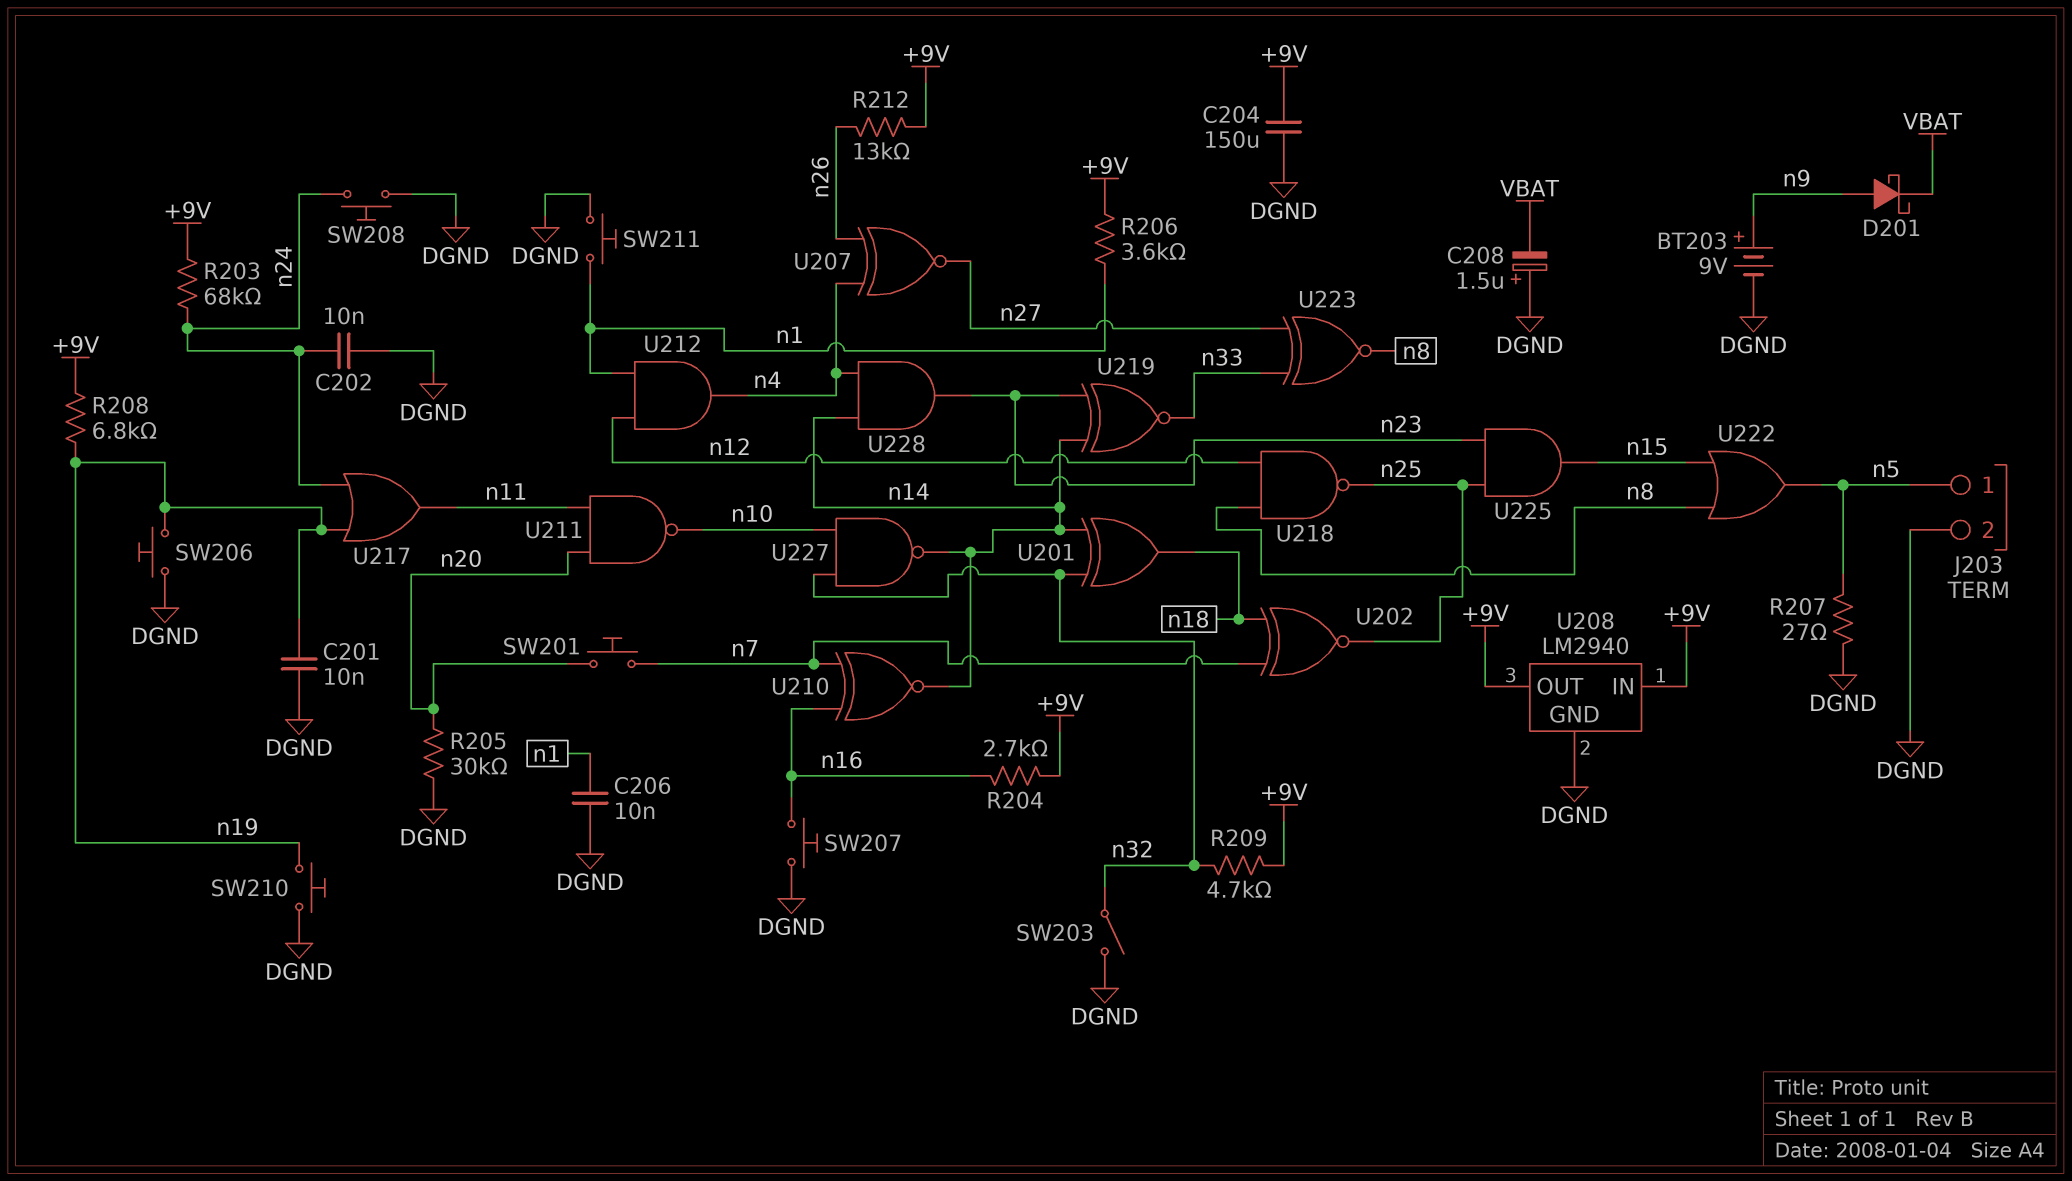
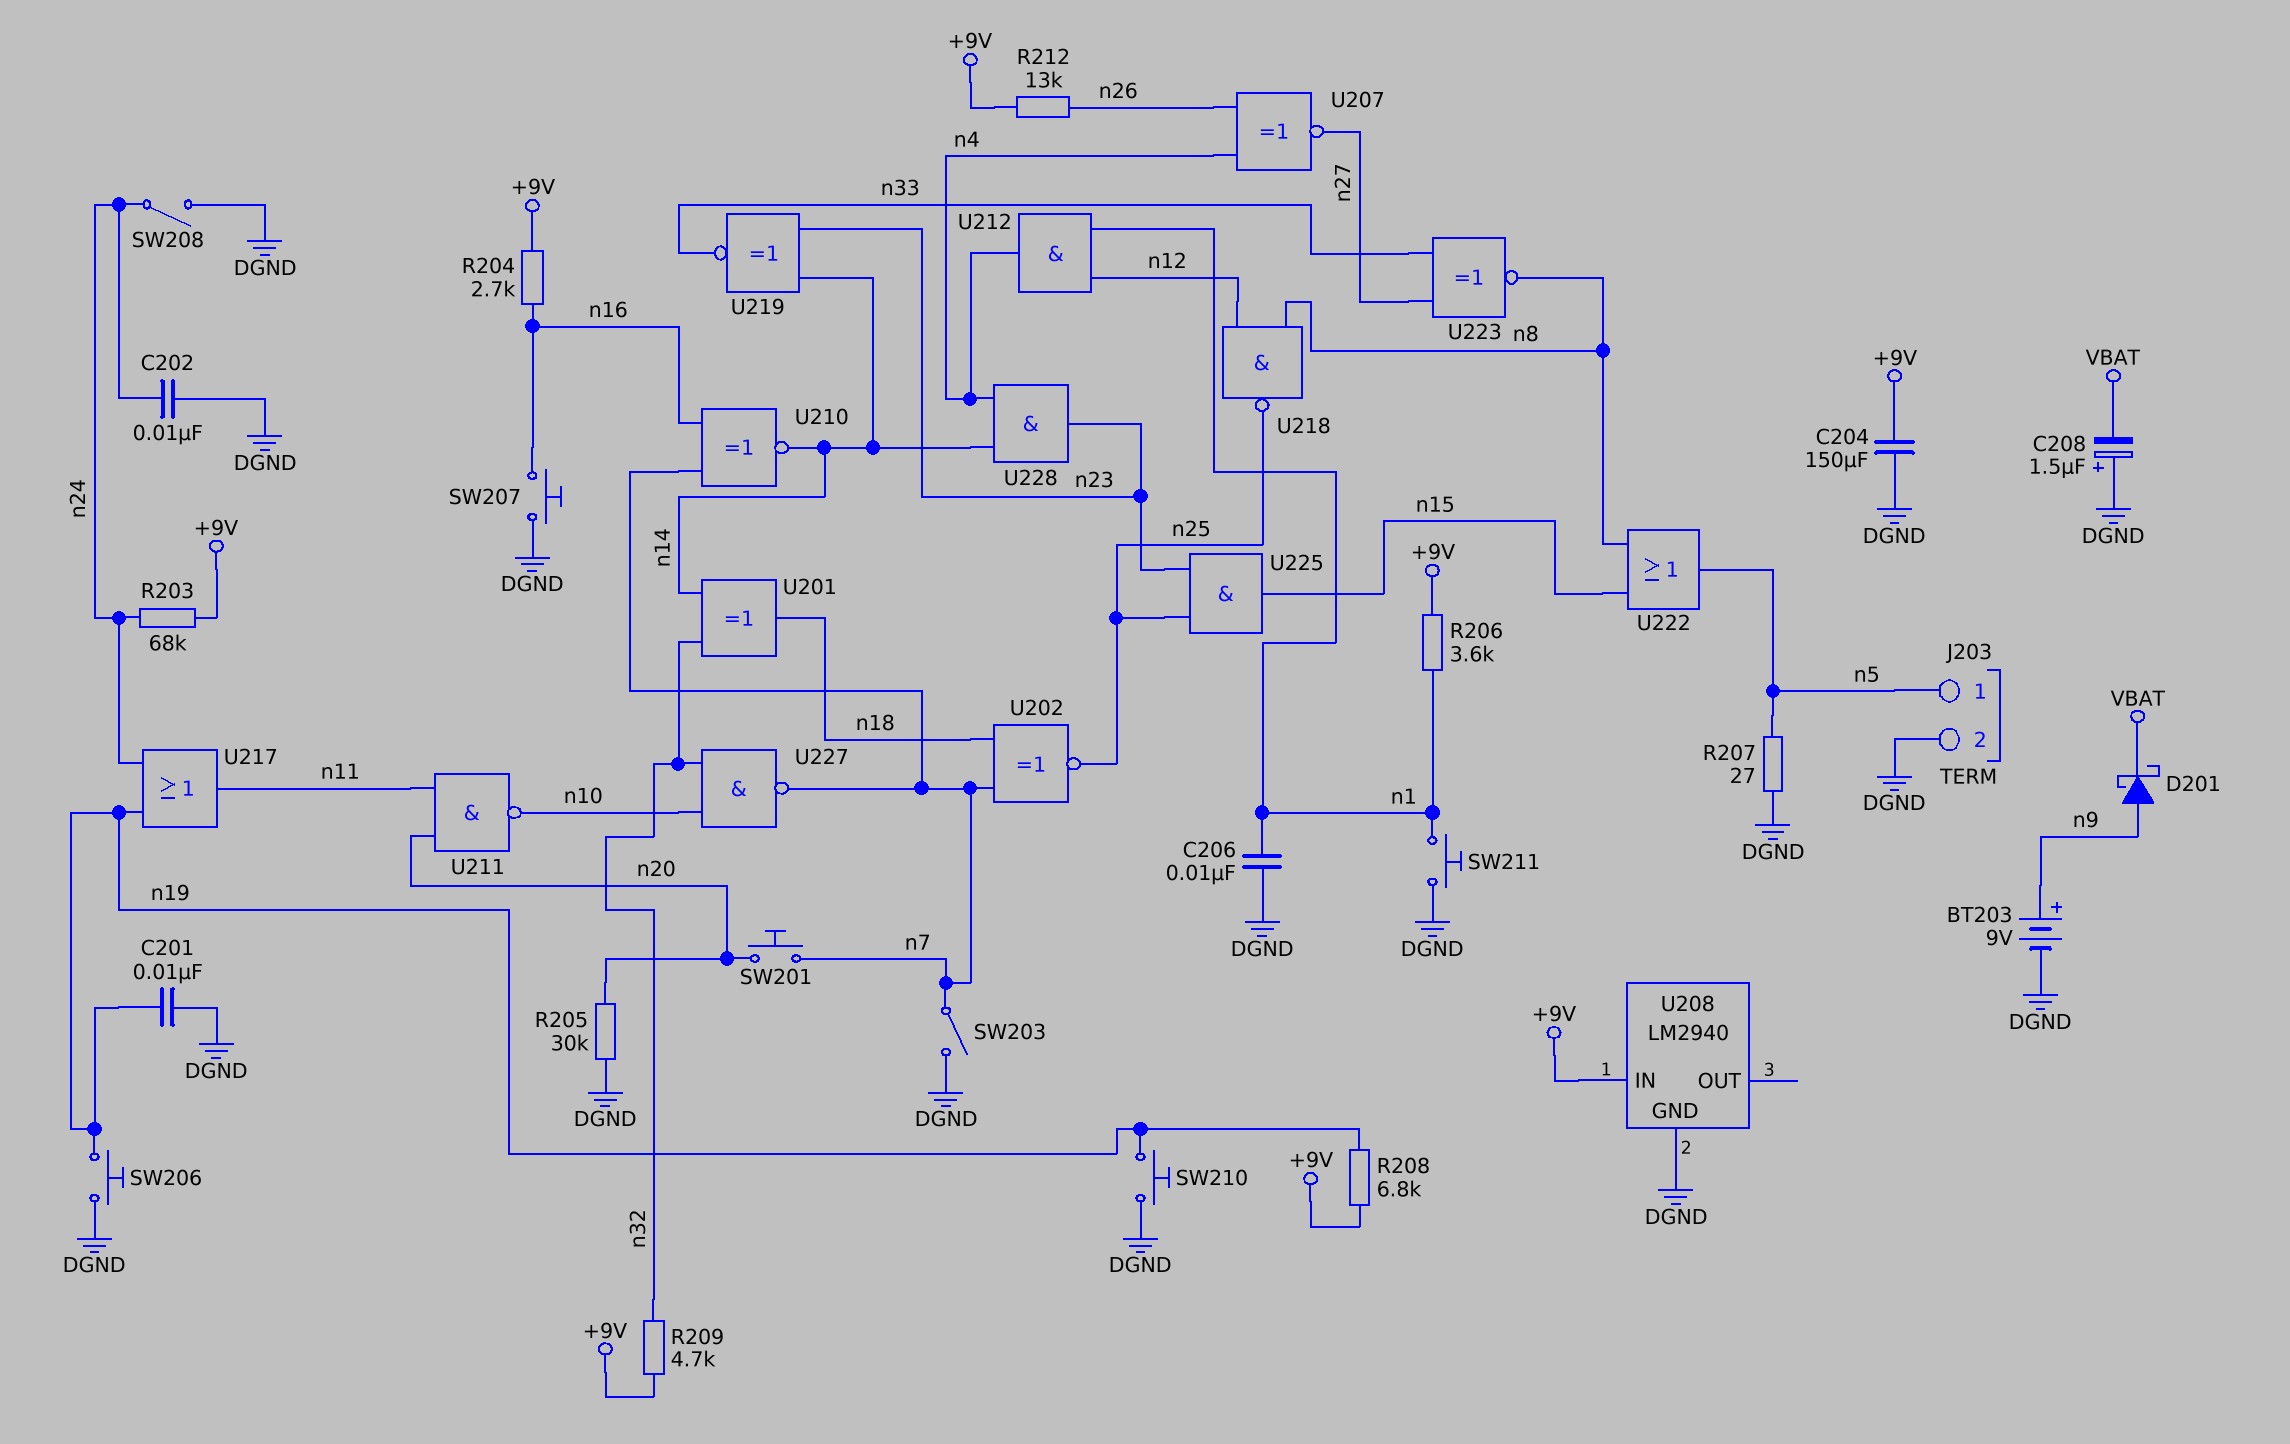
SW203: switch (DGND, n32) -> switch (DGND, n7)
SW208: button (DGND, n24) -> switch (DGND, n24)
U208 pin OUT: +9V -> none
U227: NAND (in n10, in n32, out n14) -> NAND (in n10, in n32, out n7)

